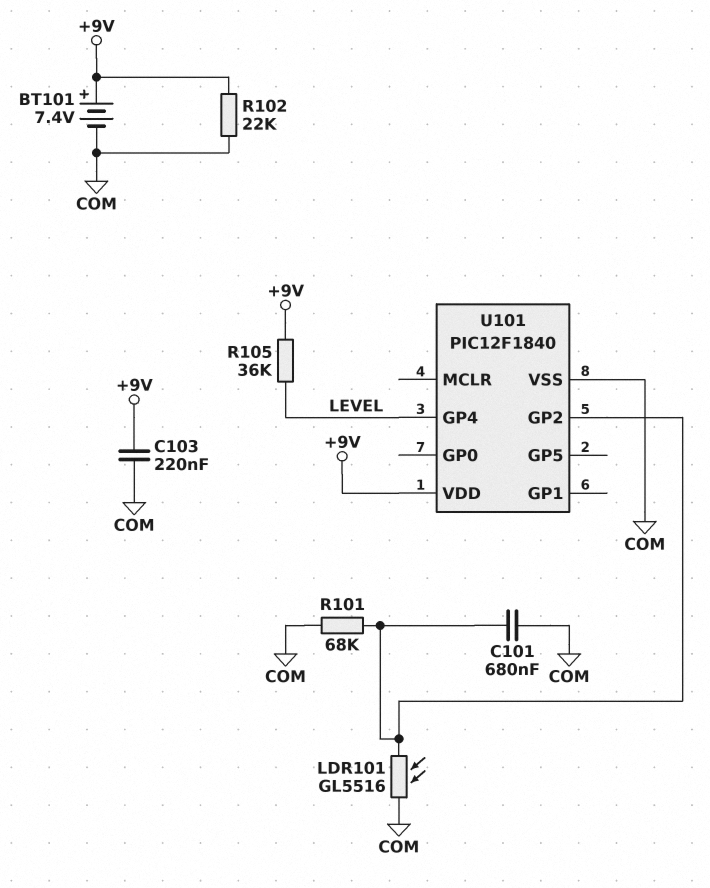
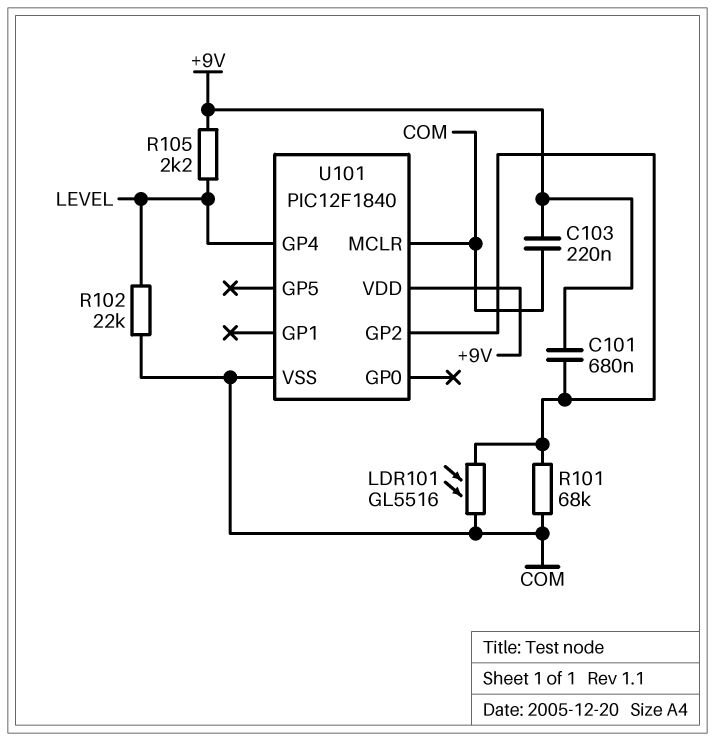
BT101: 7.4V (plus +9V, minus COM) -> none
C101: 680nF (COM, U101/GP2) -> 680nF (+9V, U101/GP2)
R102: 22k (+9V, COM) -> 22k (COM, LEVEL)
R105: 36k (+9V, LEVEL) -> 2.2k (+9V, LEVEL)
U101 pin MCLR: none -> COM

